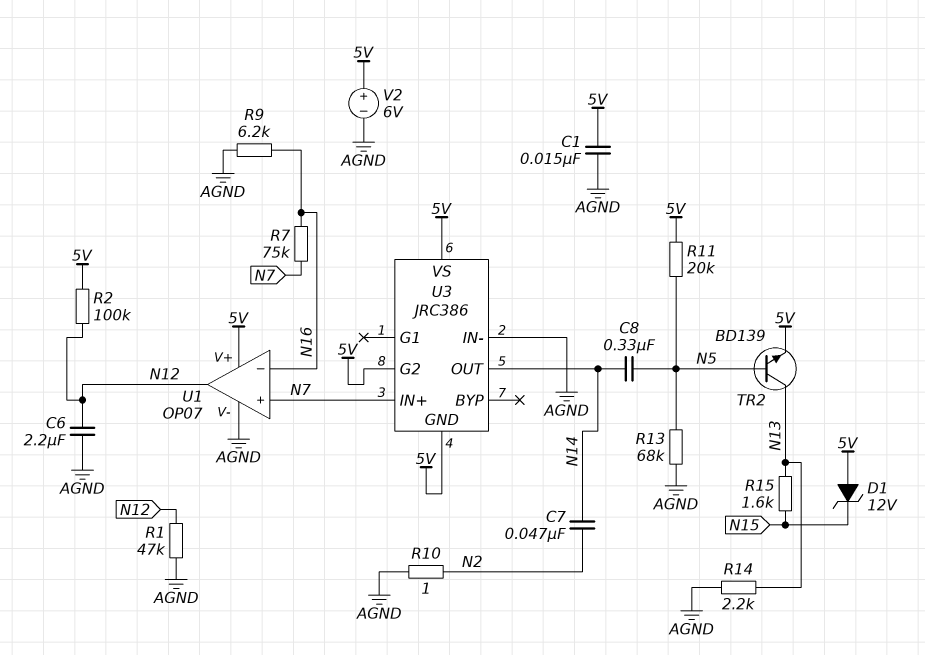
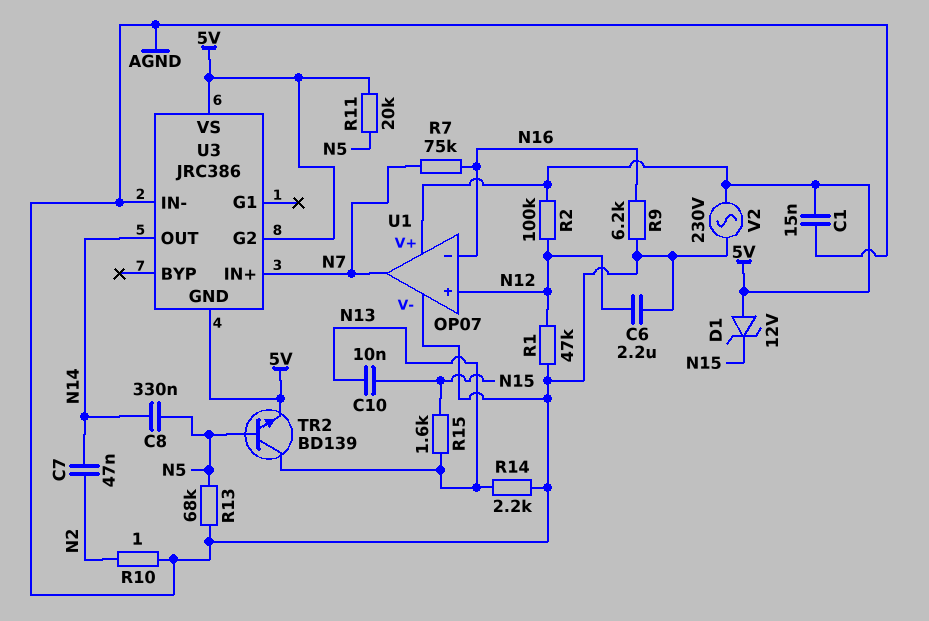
C10: none -> 10nF (N13, N15)
U1 pin in+: N7 -> N12
U1 pin out: N12 -> N7
V2: 6V (plus 5V, minus AGND) -> AC 230V (5V, AGND)

